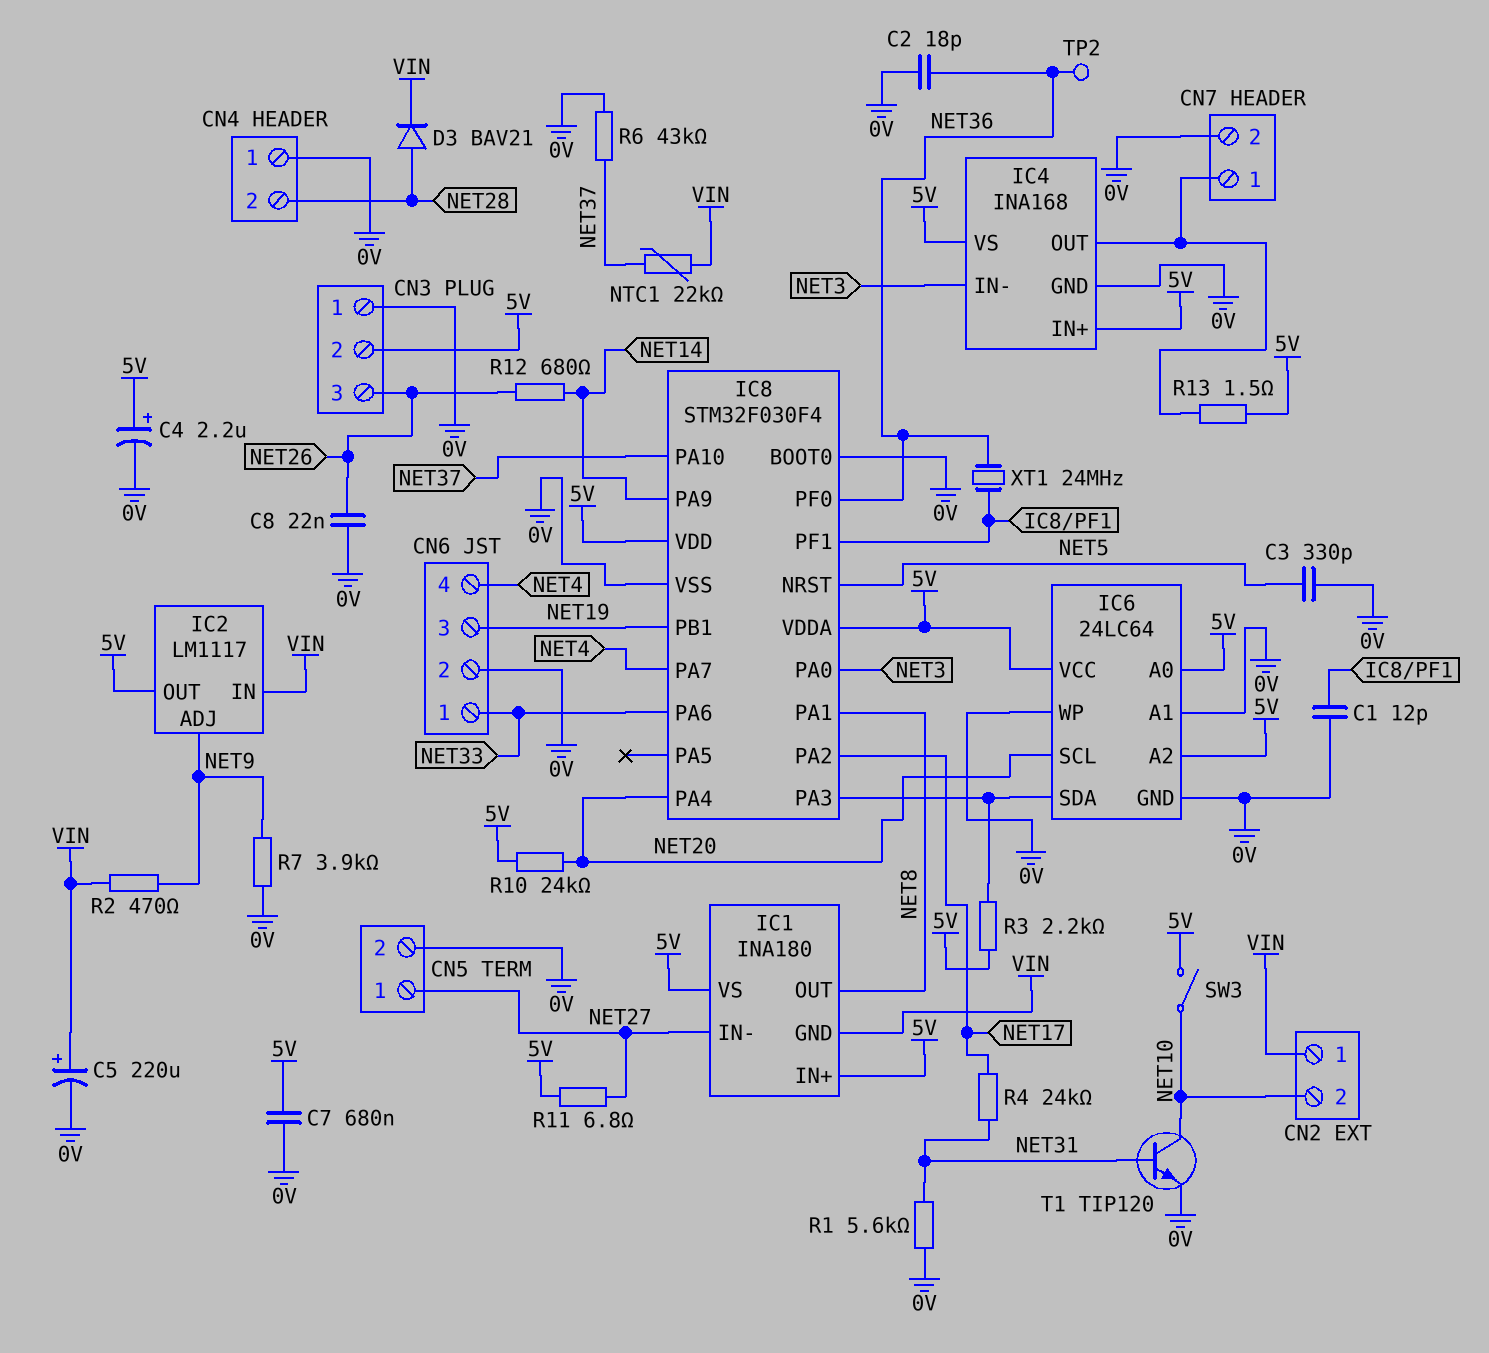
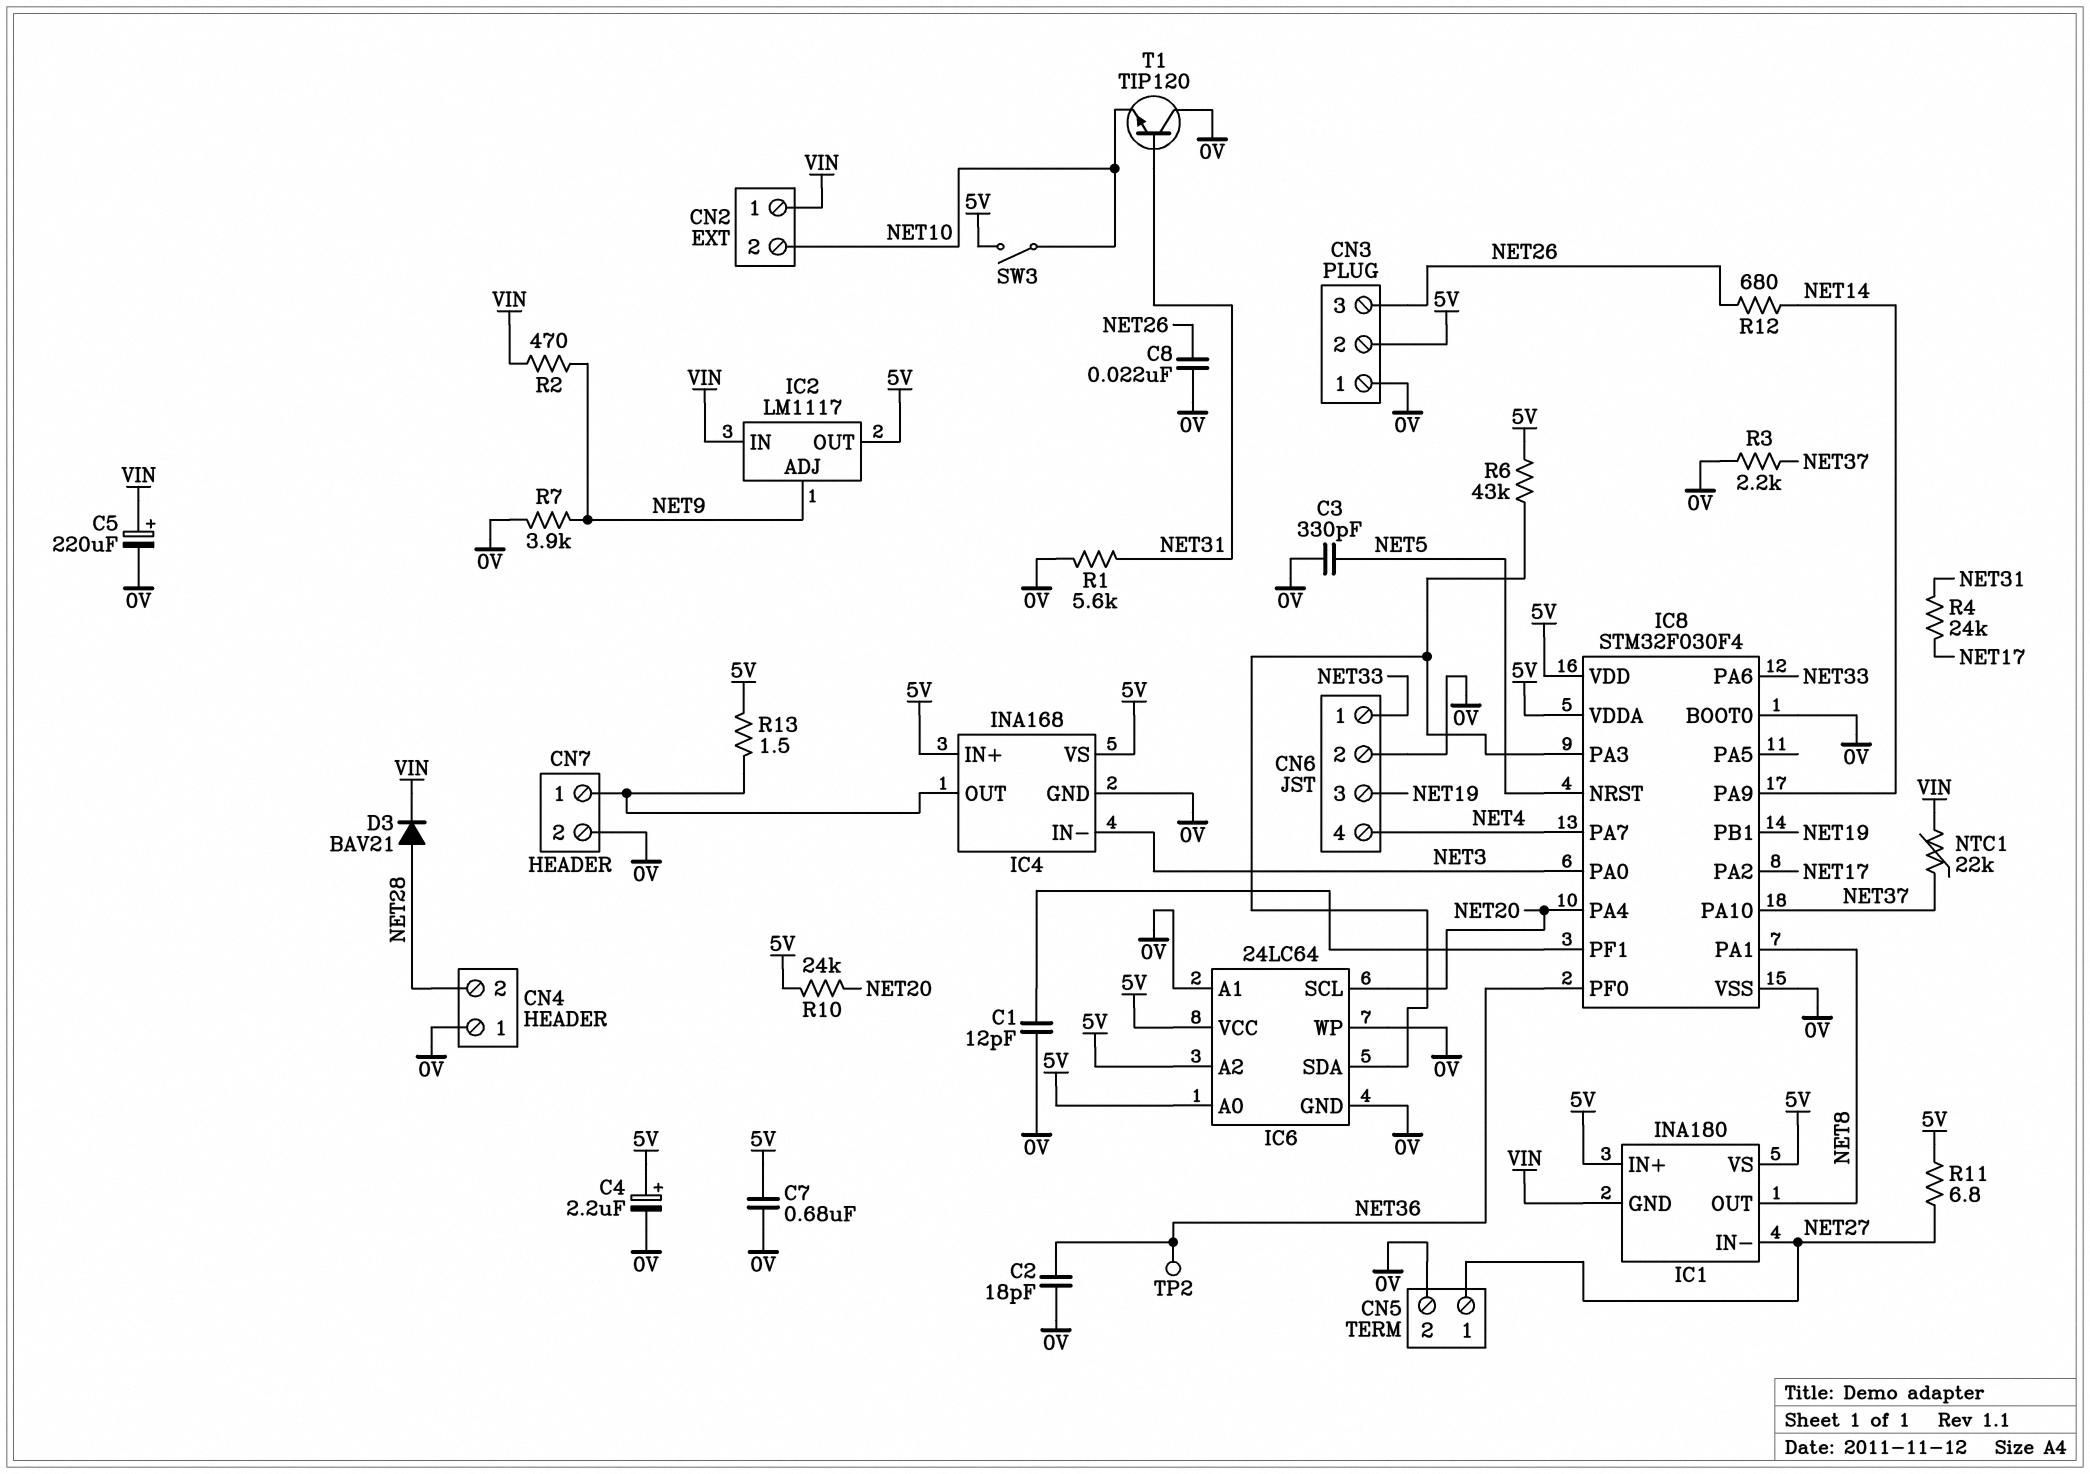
R3: 2.2k (5V, IC6/SDA) -> 2.2k (0V, NET37)
R6: 43k (0V, NET37) -> 43k (5V, IC6/SDA)
T1: NPN TIP120 (B NET31, C NET10, E 0V) -> NPN TIP120 (B NET31, C 0V, E NET10)
XT1: 24MHz (IC8/PF1, NET36) -> none

